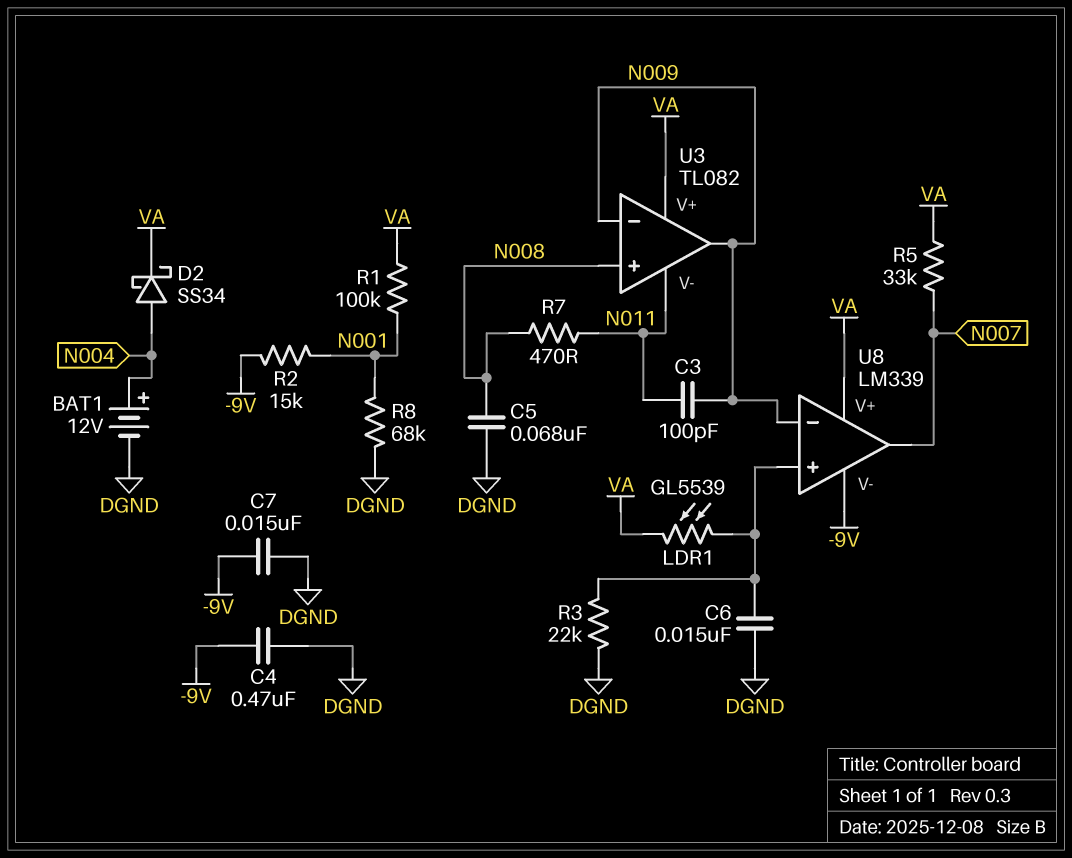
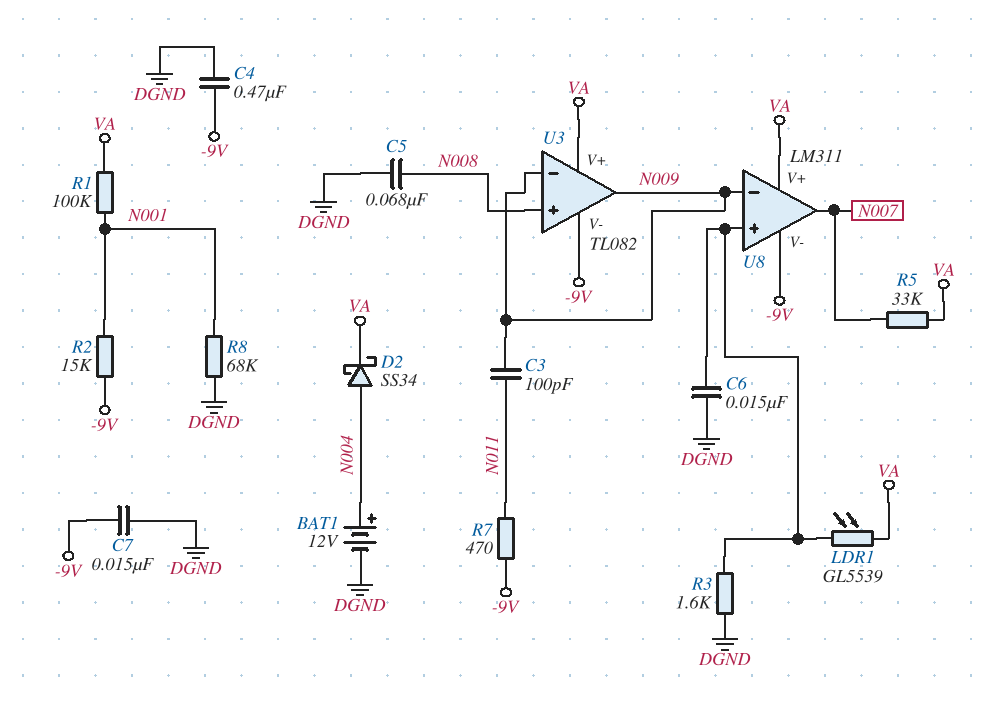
R3: 22k (DGND, U8/in+) -> 1.6k (DGND, U8/in+)
R7: 470 (N008, N011) -> 470 (-9V, N011)
U3 pin V-: N011 -> -9V
U8: LM339 -> LM311

